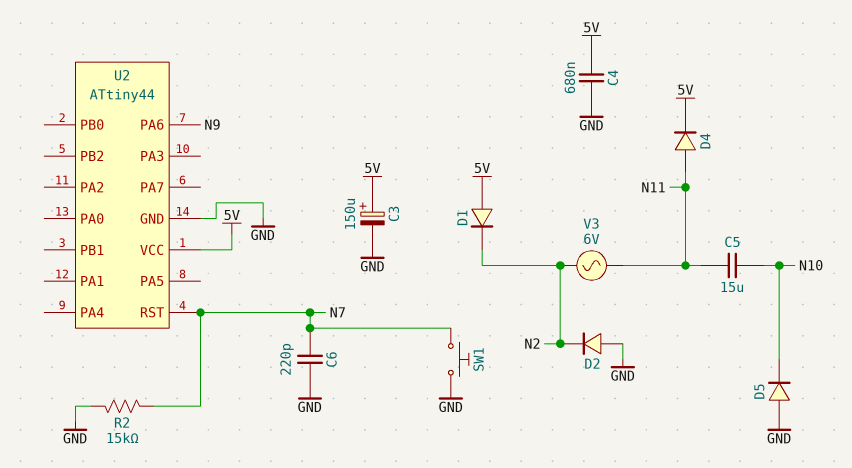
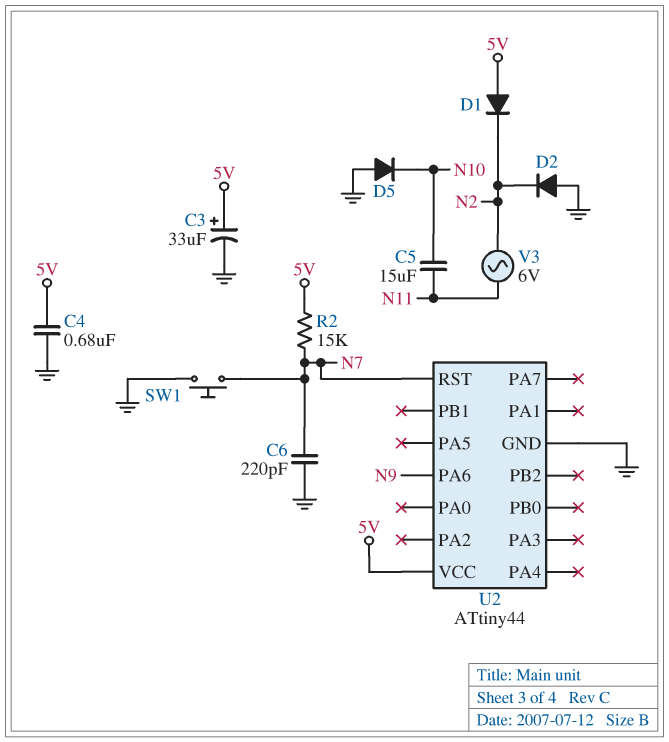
C3: 150uF (plus 5V, minus GND) -> 33uF (plus 5V, minus GND)
D4: diode (A N11, K 5V) -> none
R2: 15k (GND, N7) -> 15k (5V, N7)

